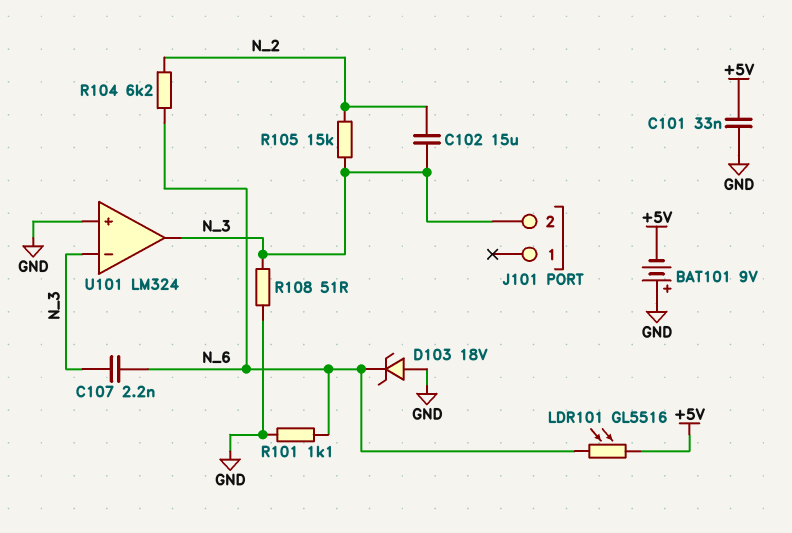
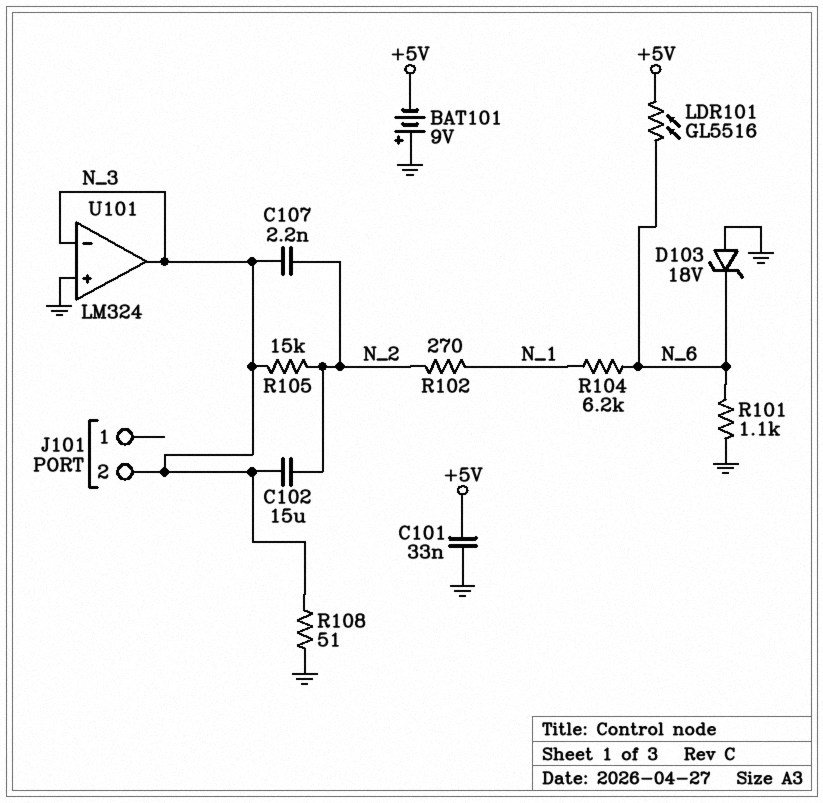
C107: 2.2nF (N_3, N_6) -> 2.2nF (N_2, N_3)
R102: none -> 270 (N_1, N_2)
R104: 6.2k (N_2, N_6) -> 6.2k (N_1, N_6)

